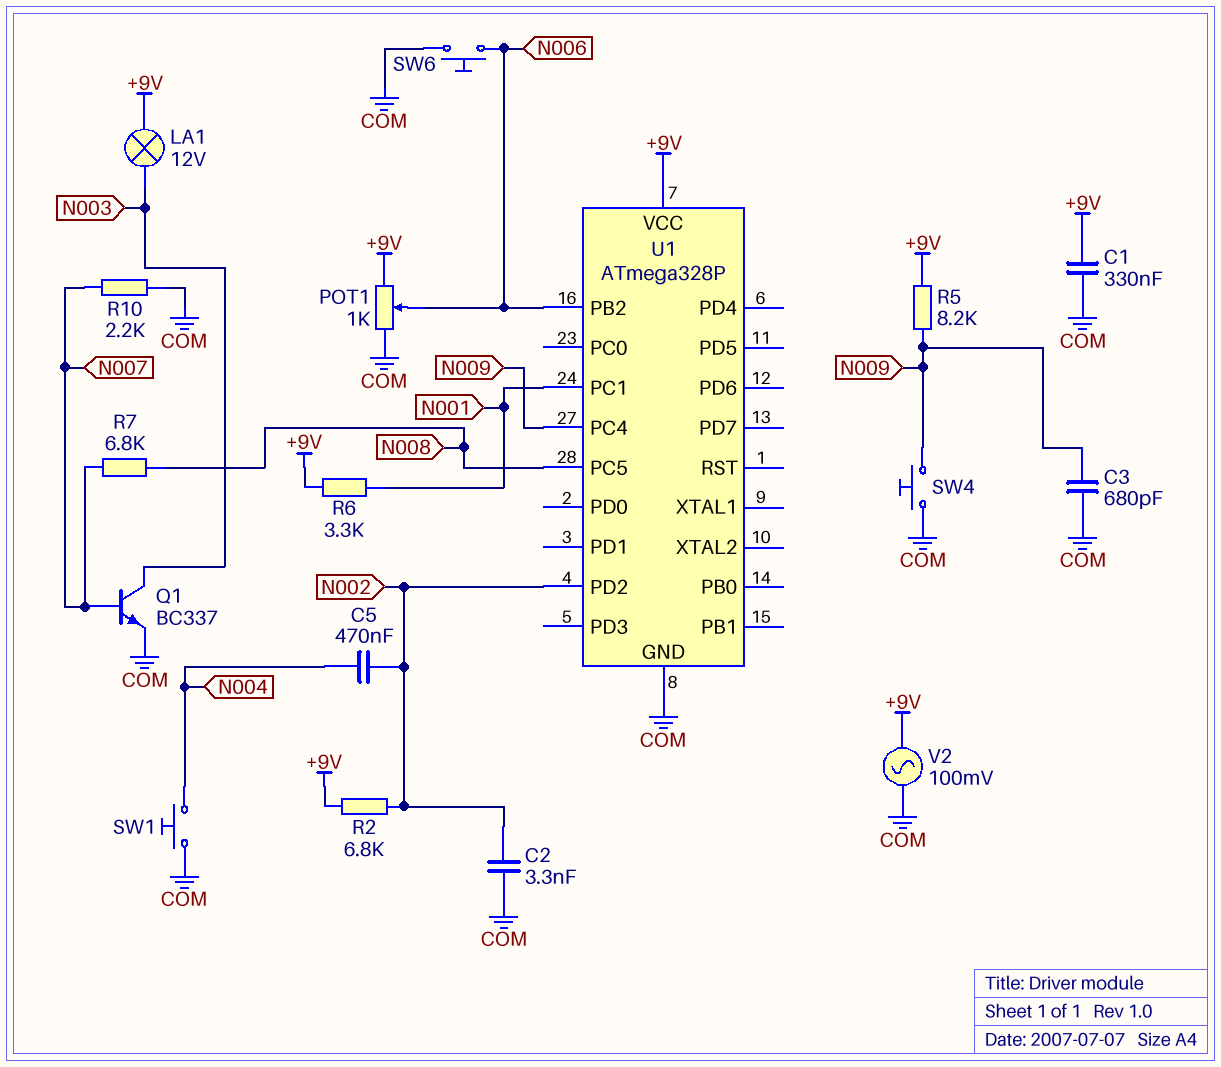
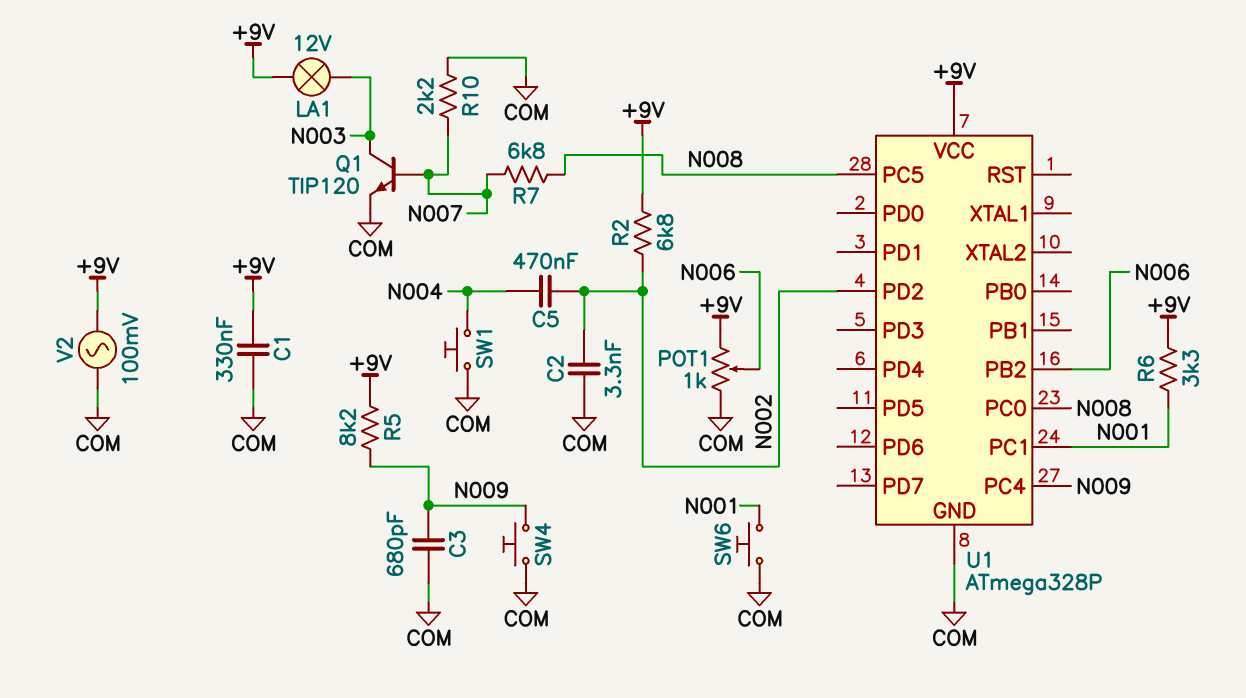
Q1: NPN BC337 (B N007, C N003, E COM) -> NPN TIP120 (B N007, C N003, E COM)
SW6: button (COM, N006) -> button (COM, N001)
U1 pin PC0: none -> N008

